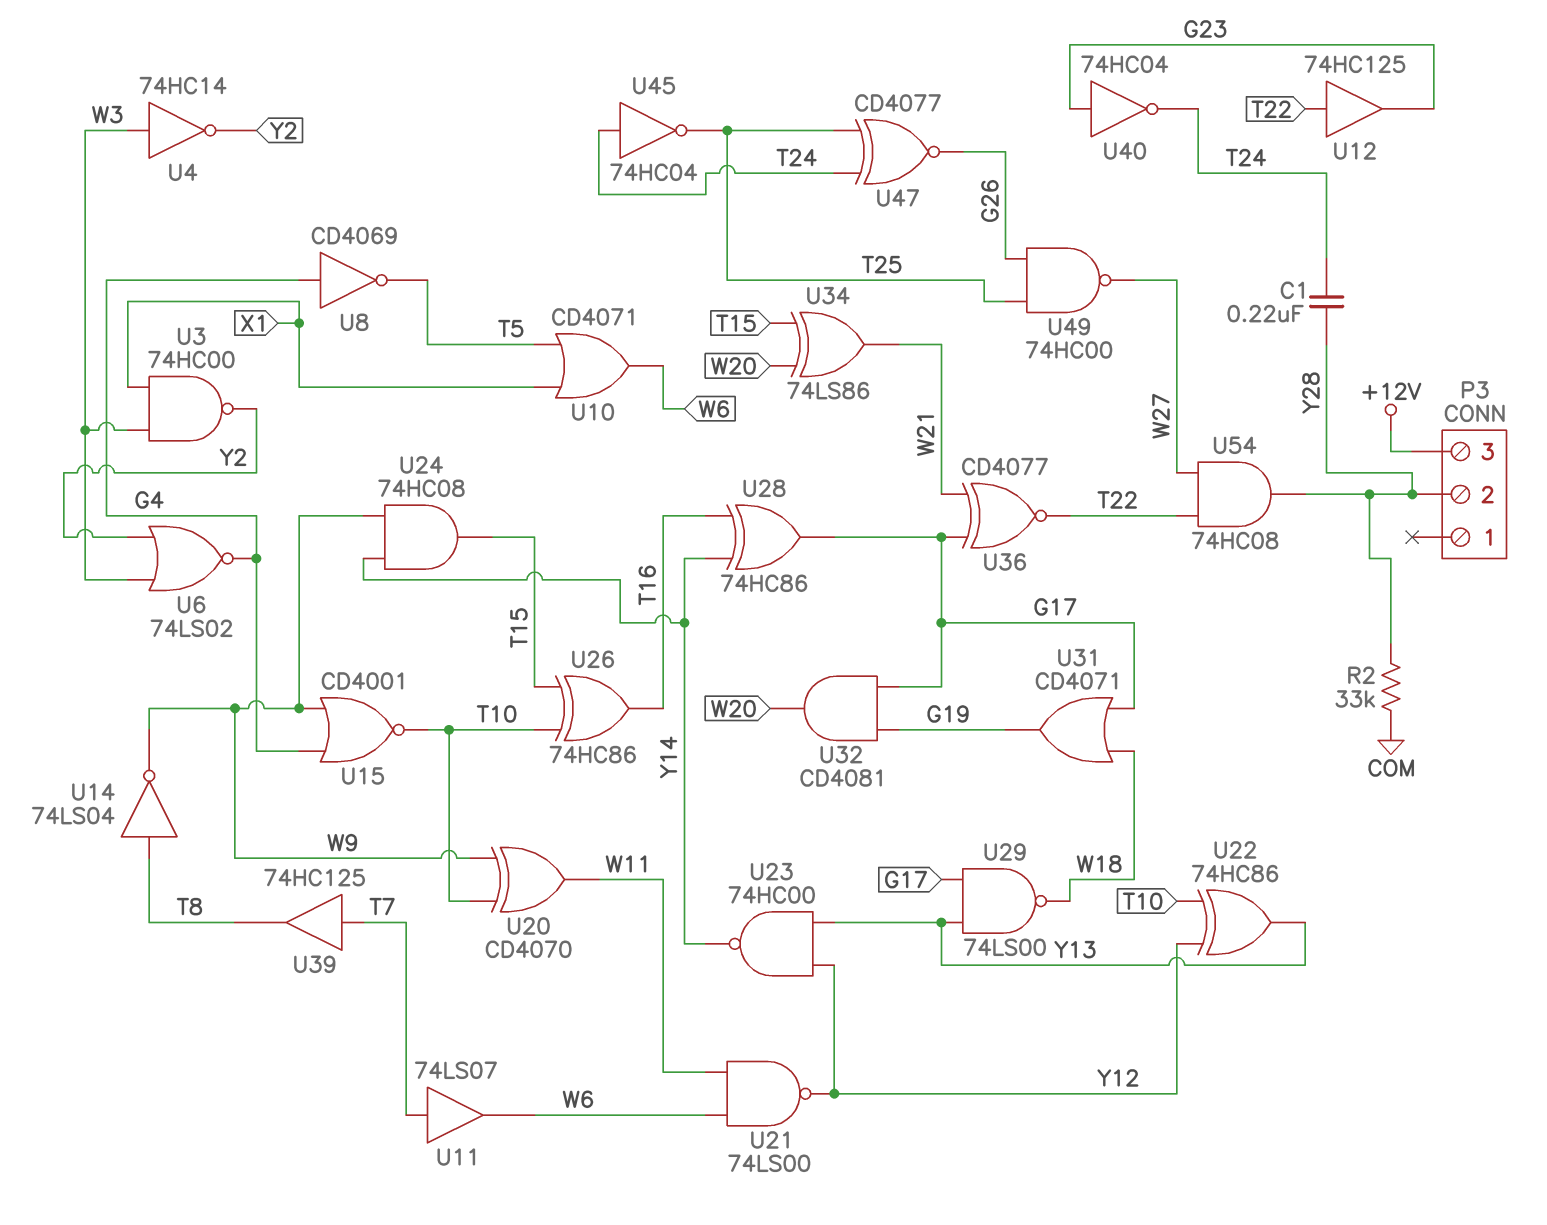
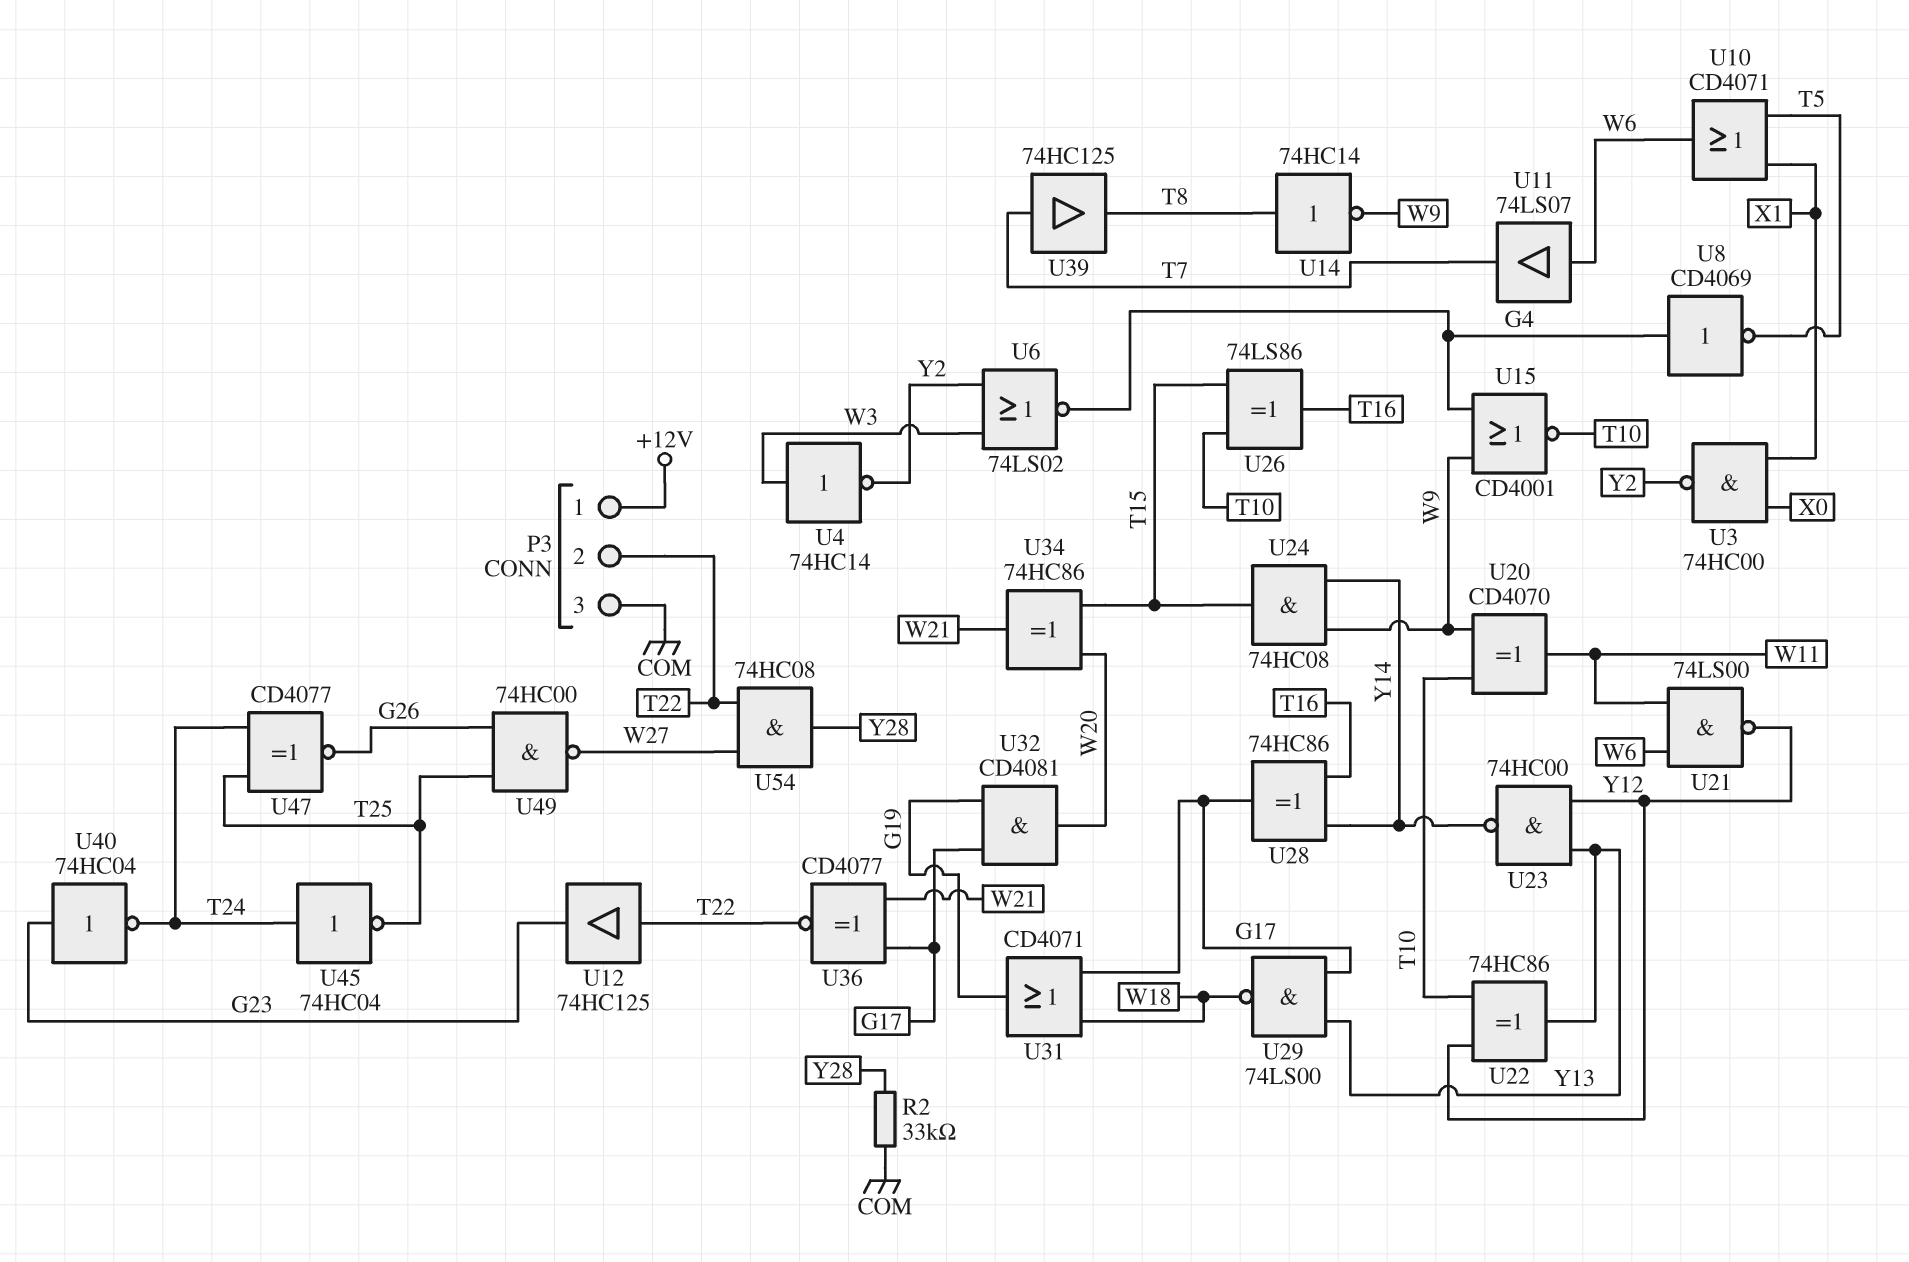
C1: 220nF (T24, Y28) -> none
P3 pin 1: none -> +12V
P3 pin 2: Y28 -> T22
P3 pin 3: +12V -> COM
U3: NAND 74HC00 (in W3, in X1, out Y2) -> NAND 74HC00 (in X0, in X1, out Y2)
U11: buffer 74LS07 (in T7, out W6) -> buffer 74LS07 (in W6, out T7)
U14: NOT 74LS04 (in T8, out W9) -> NOT 74HC14 (in T8, out W9)
U26: XOR 74HC86 (in T10, in T15, out T16) -> XOR 74LS86 (in T10, in T15, out T16)
U34: XOR 74LS86 (in T15, in W20, out W21) -> XOR 74HC86 (in T15, in W20, out W21)

